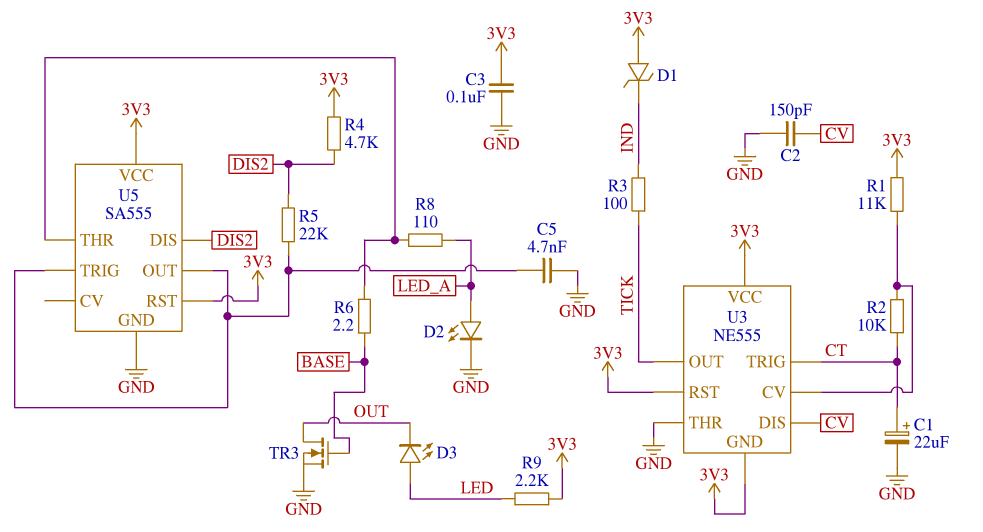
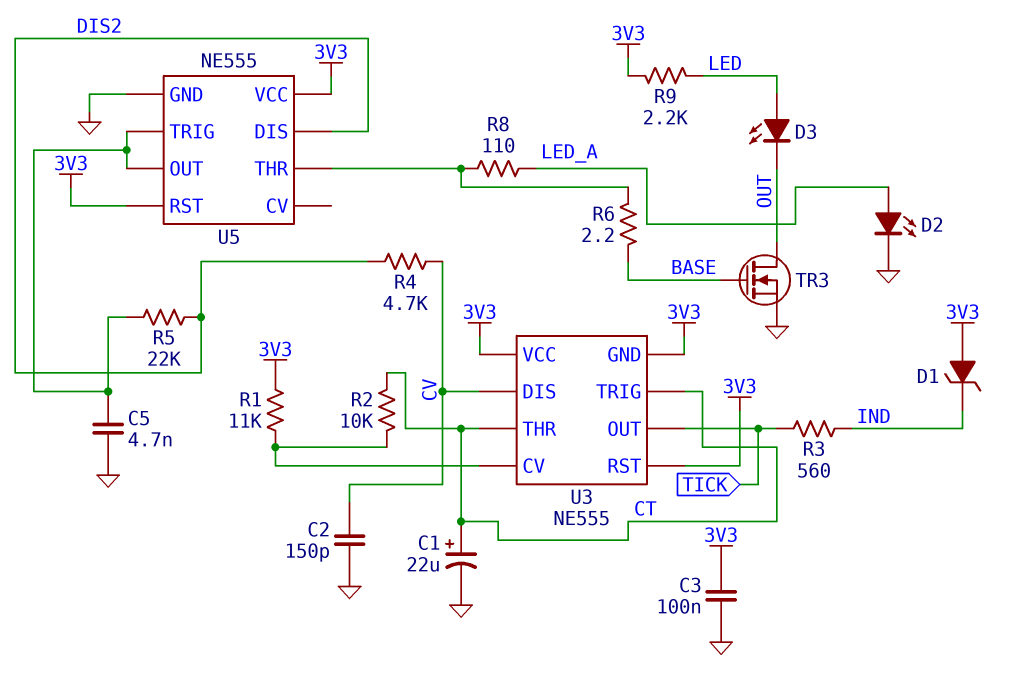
R3: 100 (IND, TICK) -> 560 (IND, TICK)
R4: 4.7k (3V3, DIS2) -> 4.7k (CV, DIS2)
U3 pin THR: GND -> CT
U5: SA555 -> NE555

